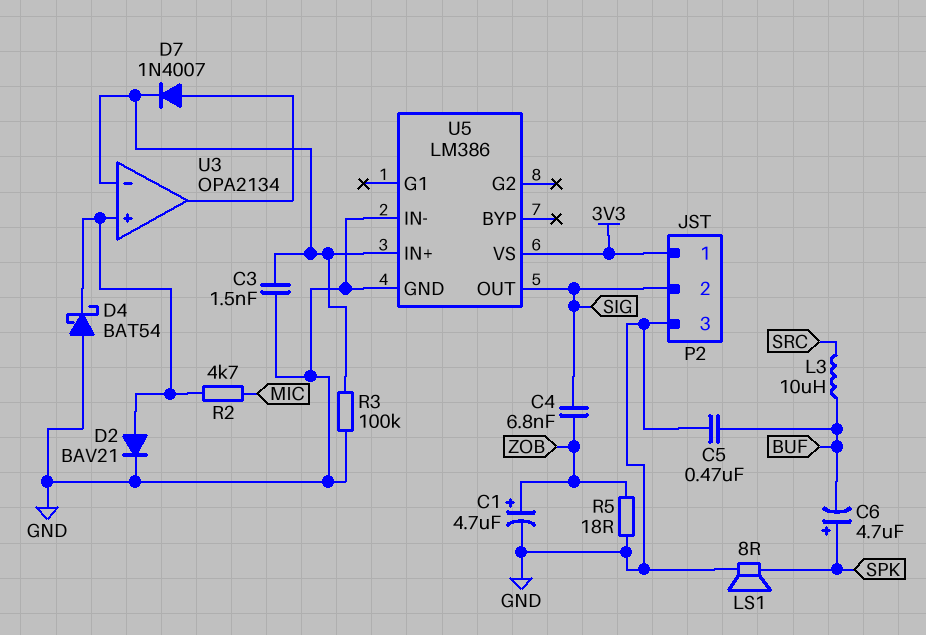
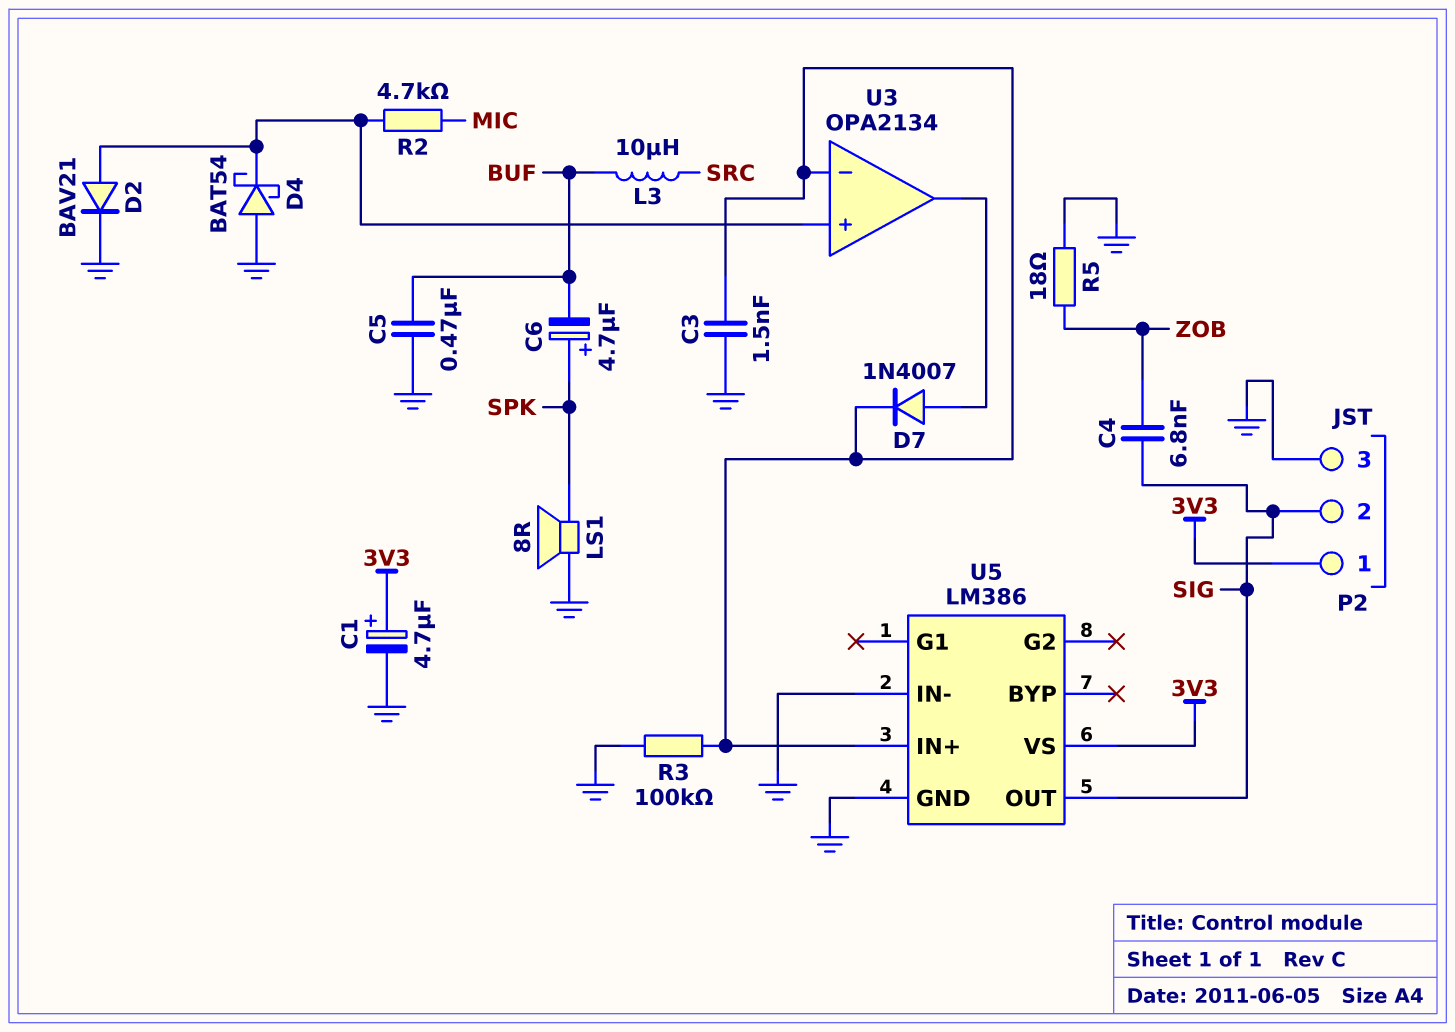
C1: 4.7uF (plus ZOB, minus GND) -> 4.7uF (plus 3V3, minus GND)

